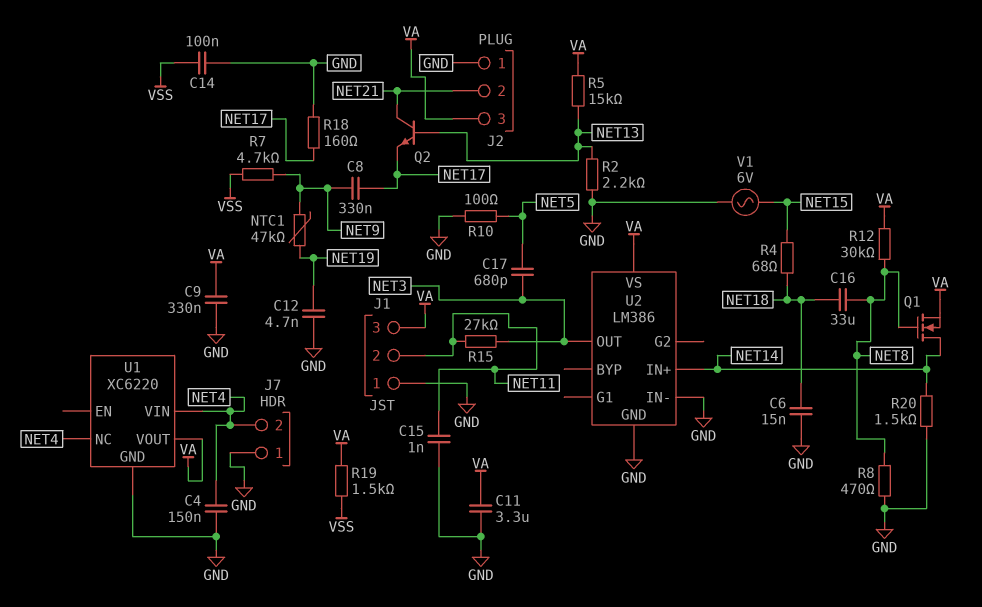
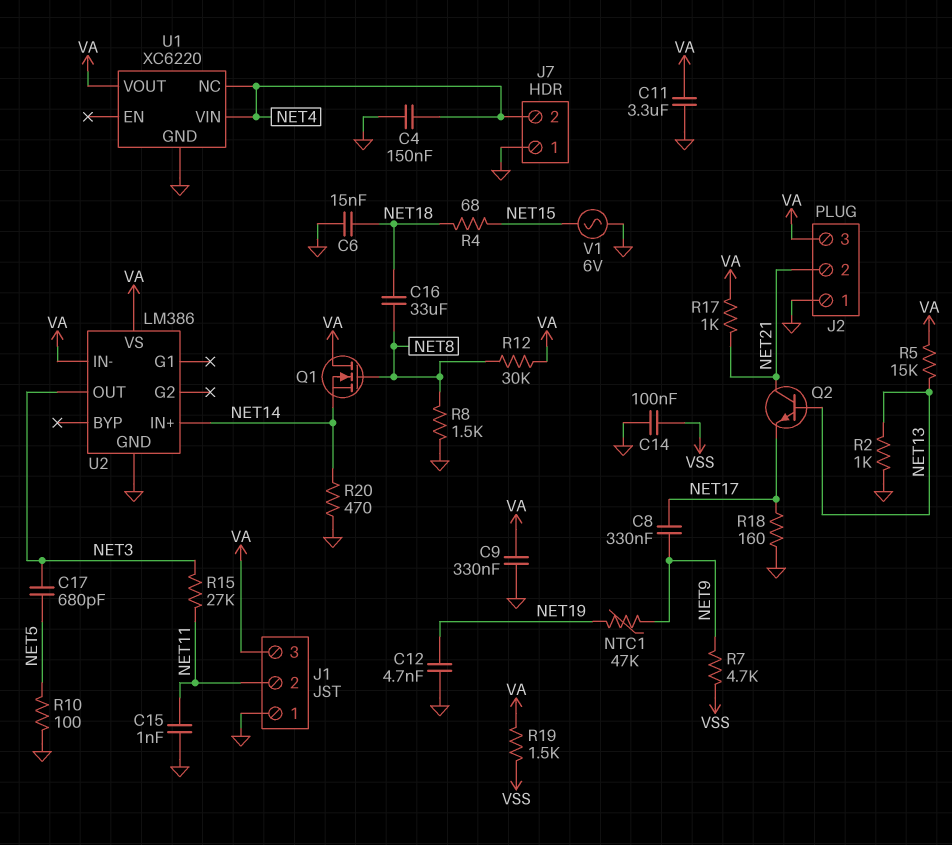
Q1: NMOS (G NET8, D NET14, S VA) -> NMOS (G NET8, D VA, S NET14)
R2: 2.2k (GND, NET13) -> 1k (GND, NET13)
R8: 470 (GND, NET8) -> 1.5k (GND, NET8)
R17: none -> 1k (NET21, VA)
R20: 1.5k (GND, NET14) -> 470 (GND, NET14)
U2 pin IN-: GND -> VA

